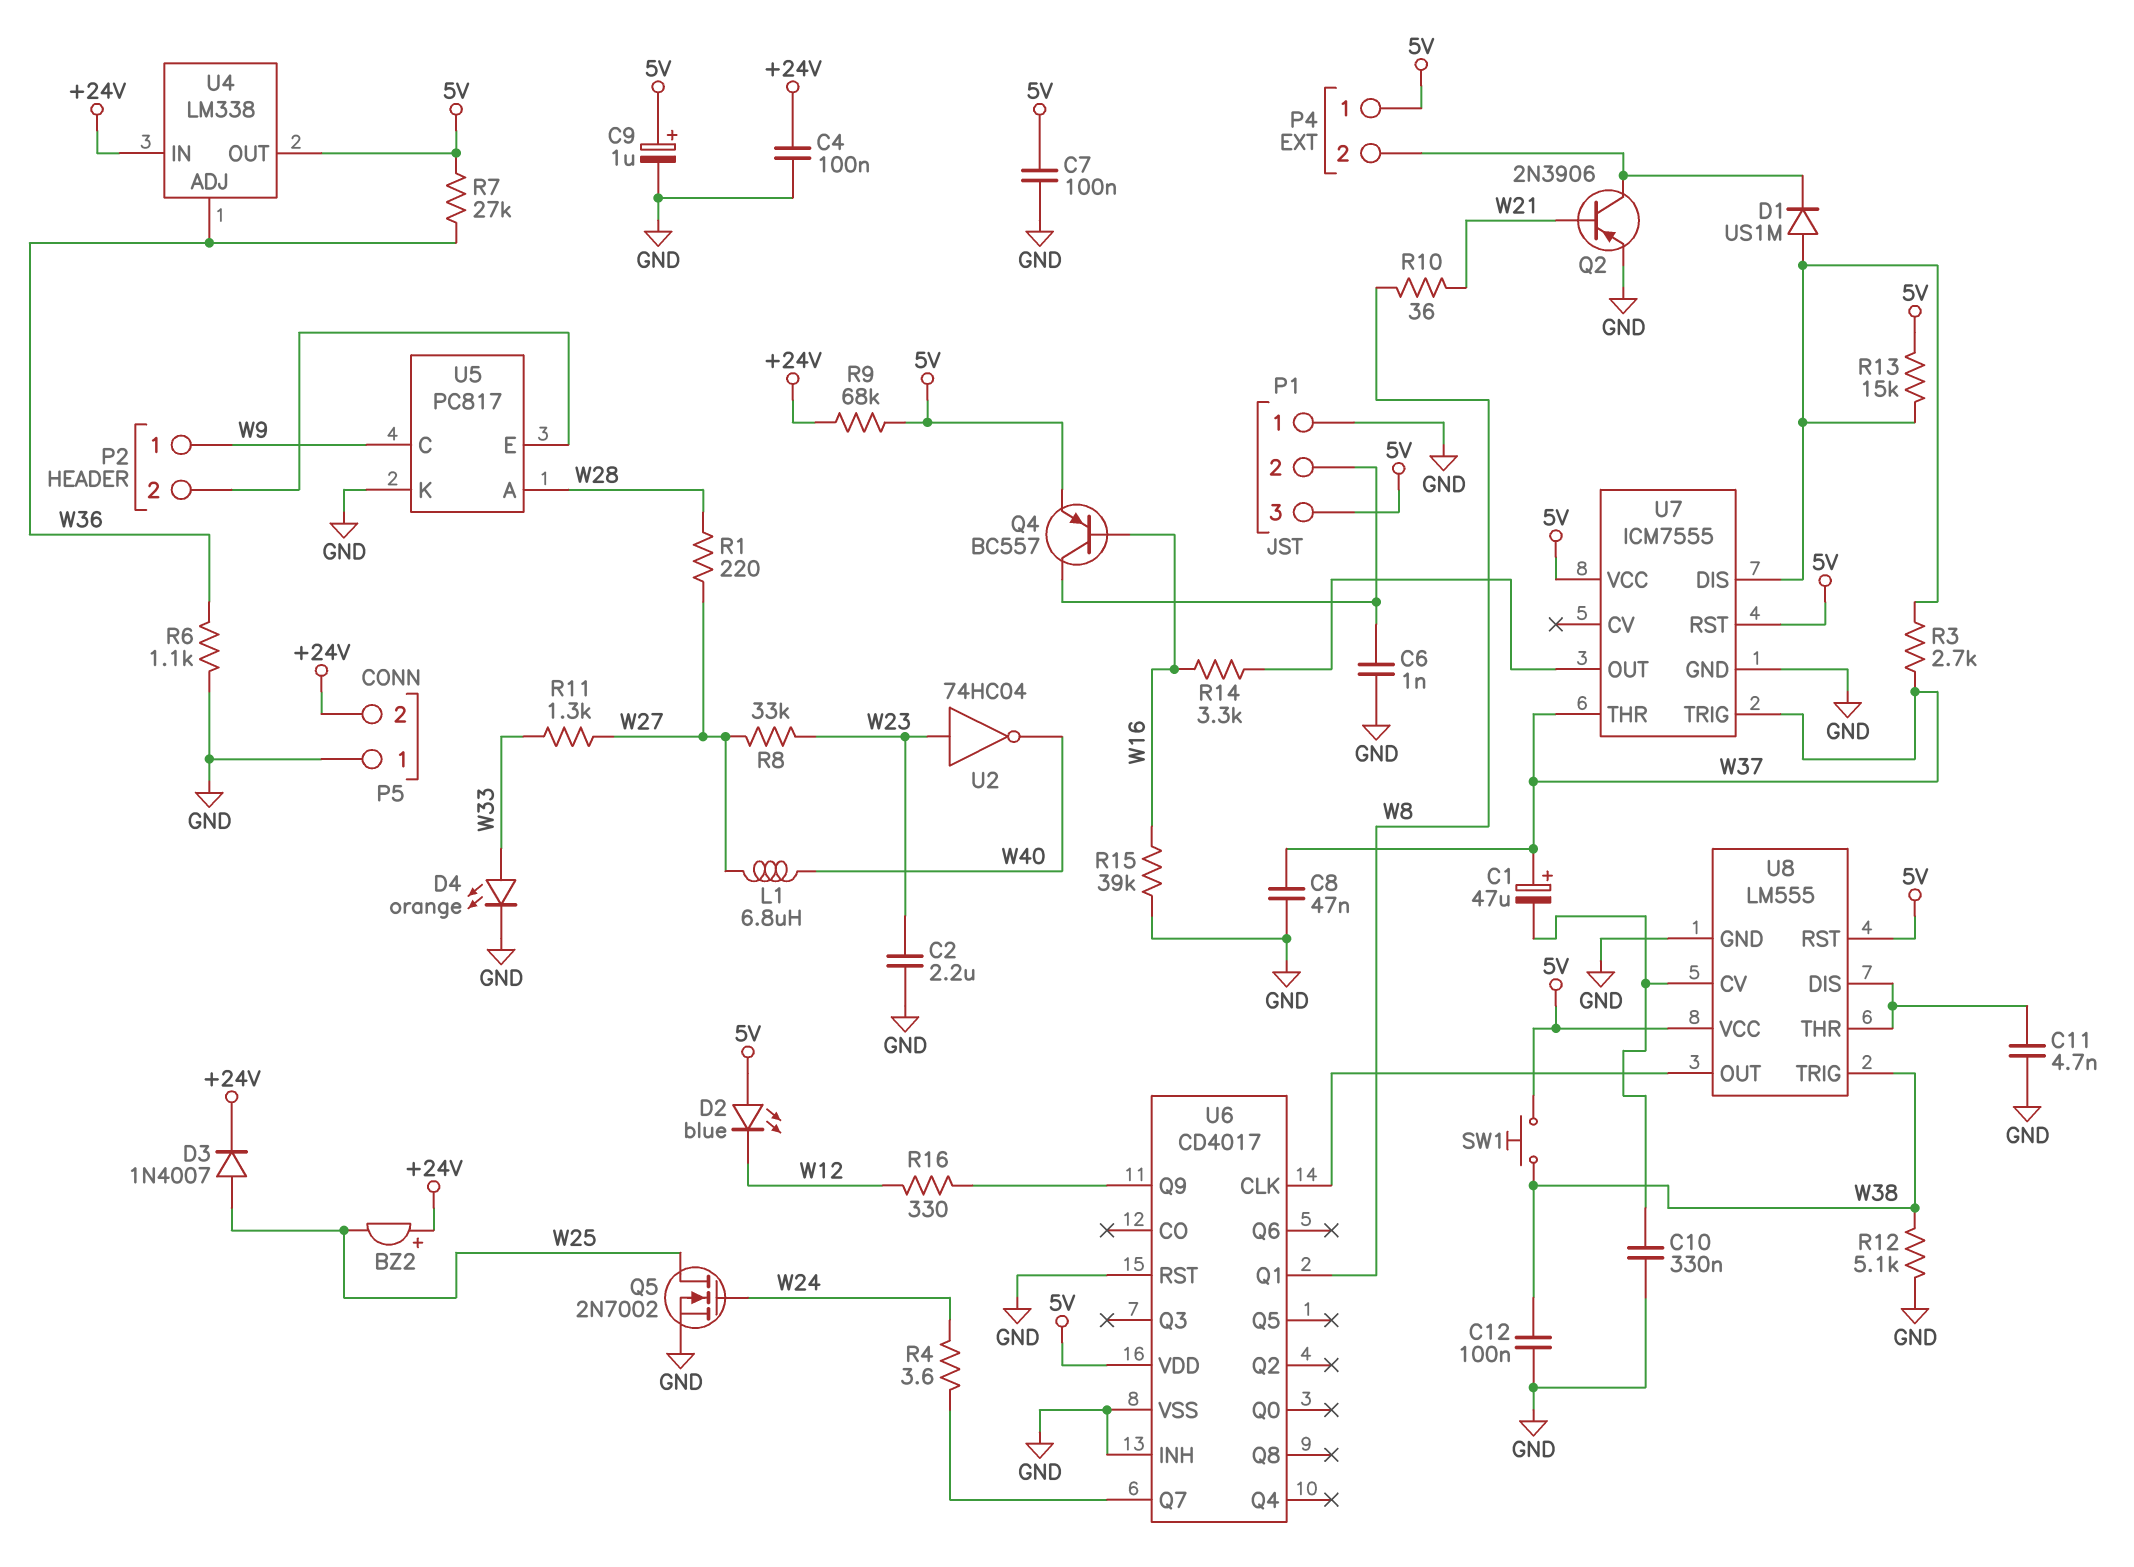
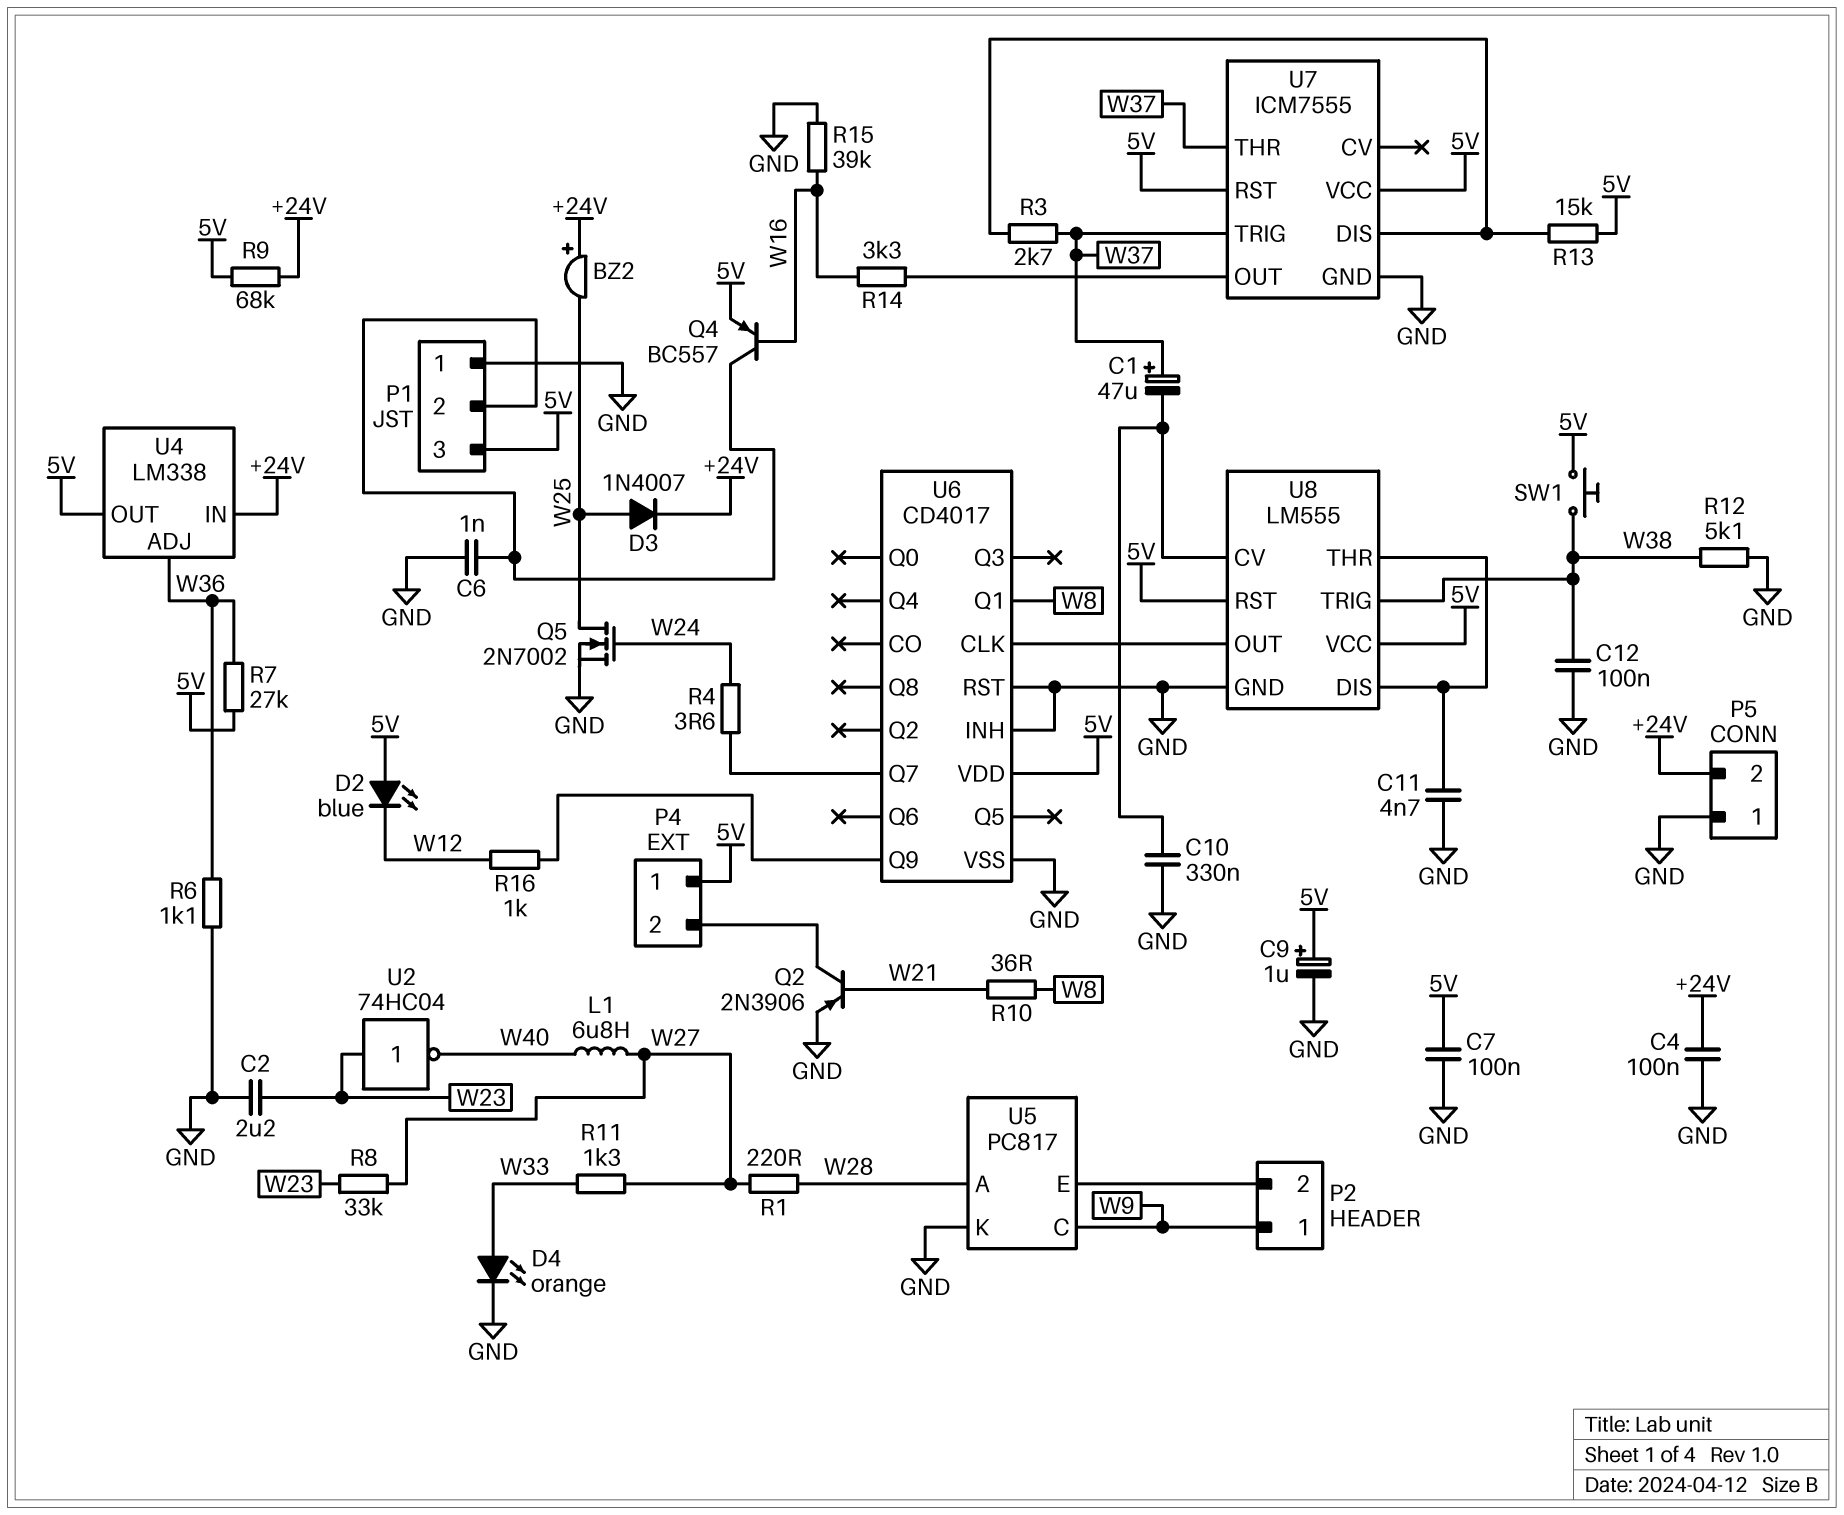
C8: 47nF (GND, W37) -> none
D1: diode US1M (A U7/DIS, K P4/2) -> none
R16: 330 (U6/Q9, W12) -> 1k (U6/Q9, W12)

